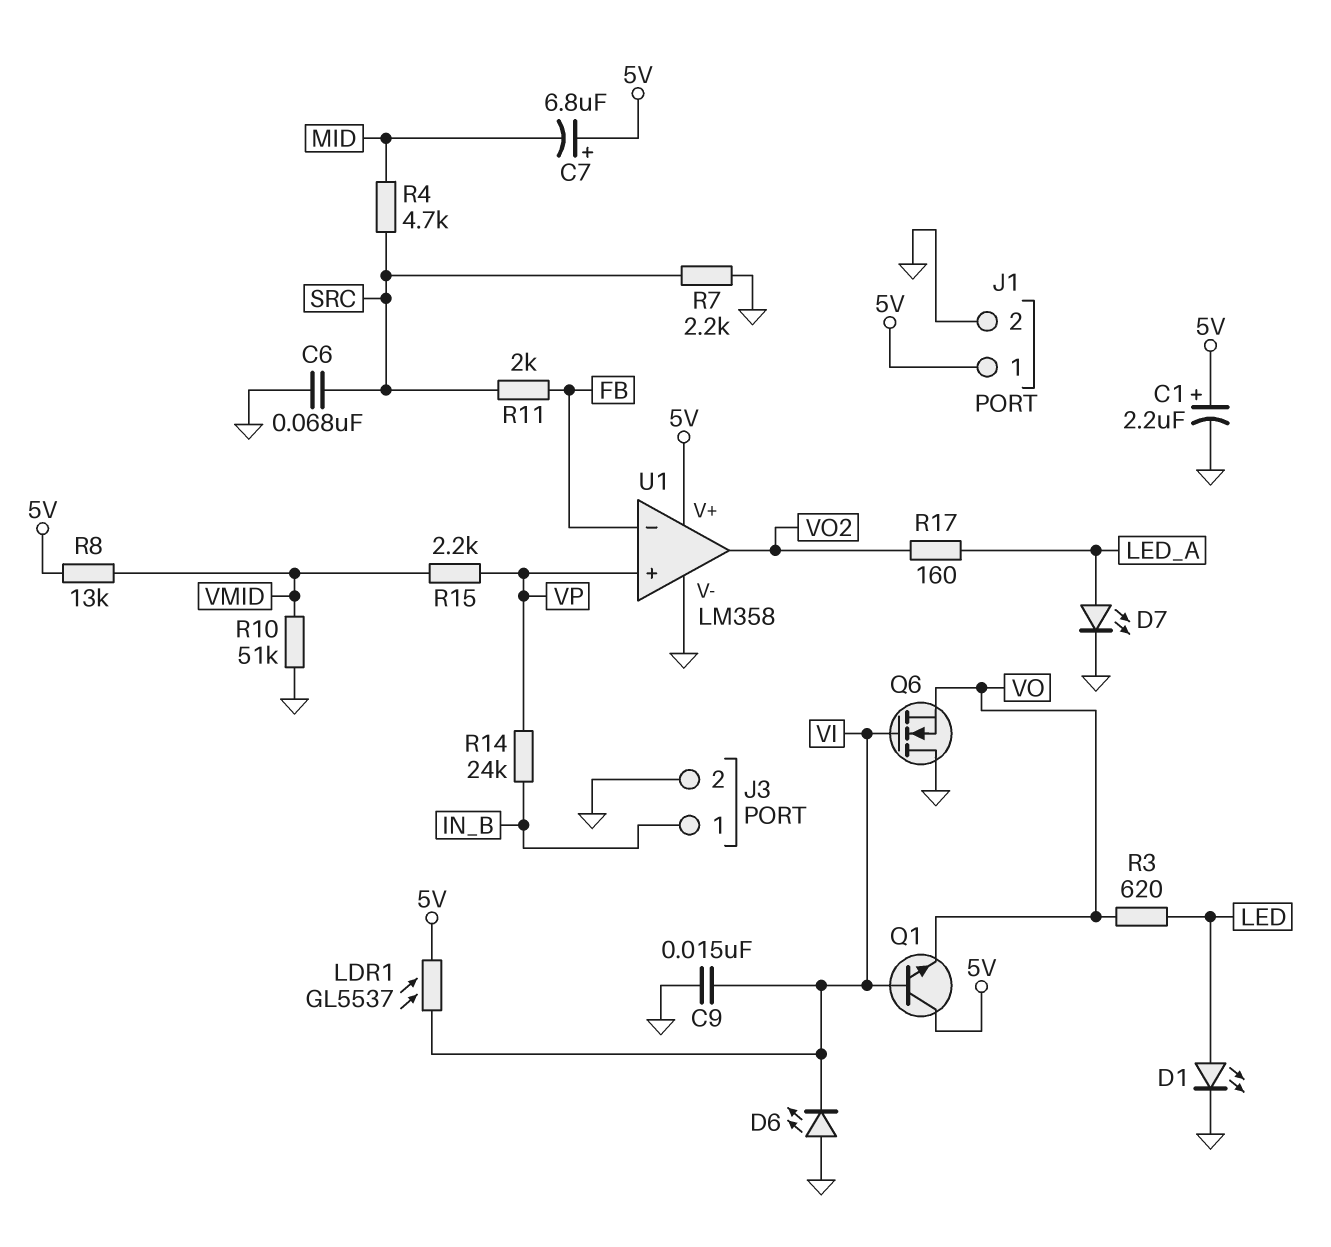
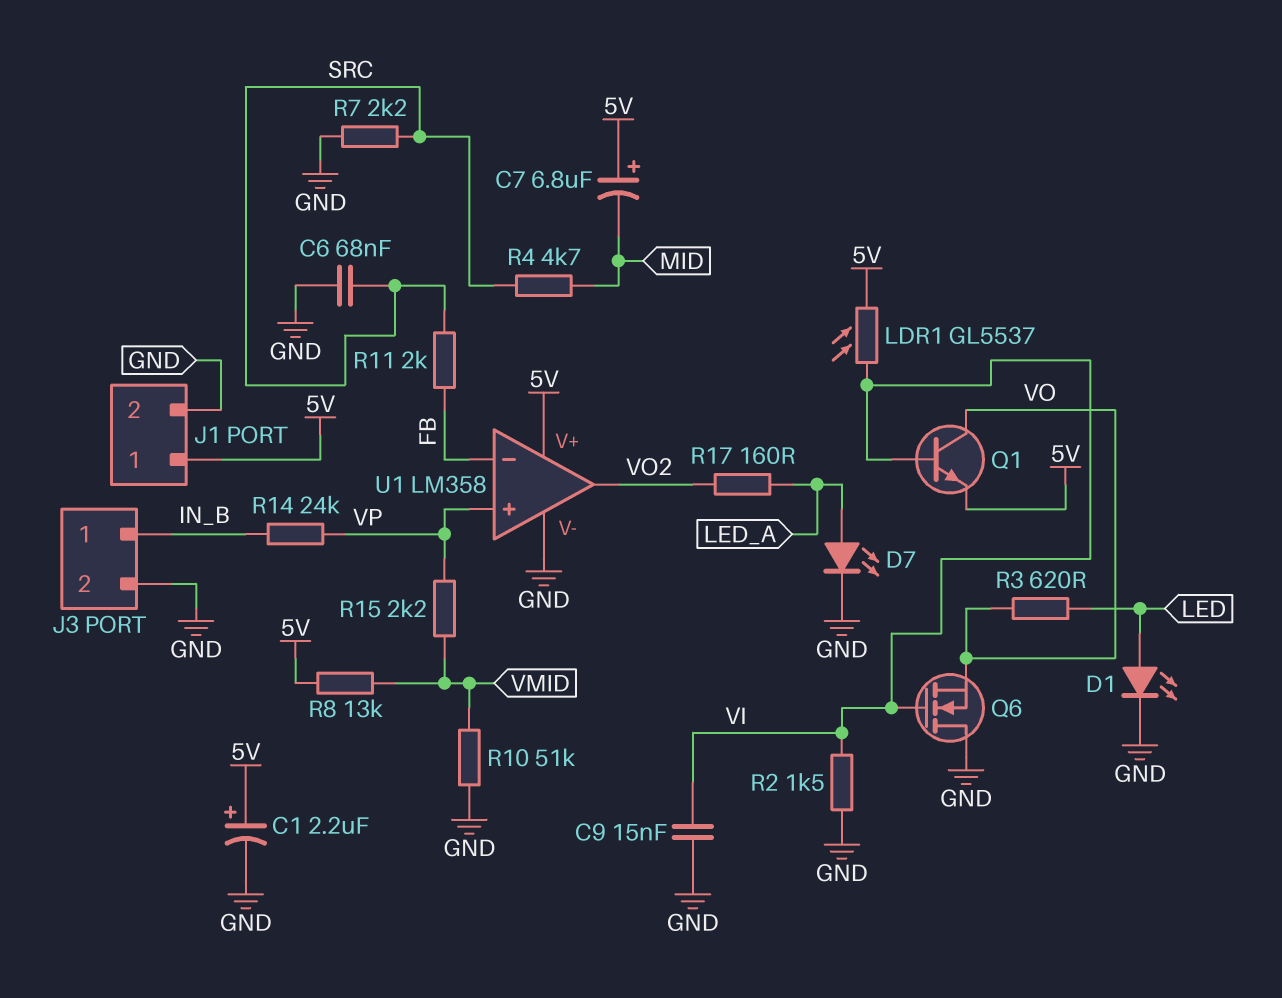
D6: LED (A GND, K VI) -> none
Q1: NPN (B VI, C 5V, E VO) -> NPN (B VI, C VO, E 5V)
R2: none -> 1.5k (GND, VI)

